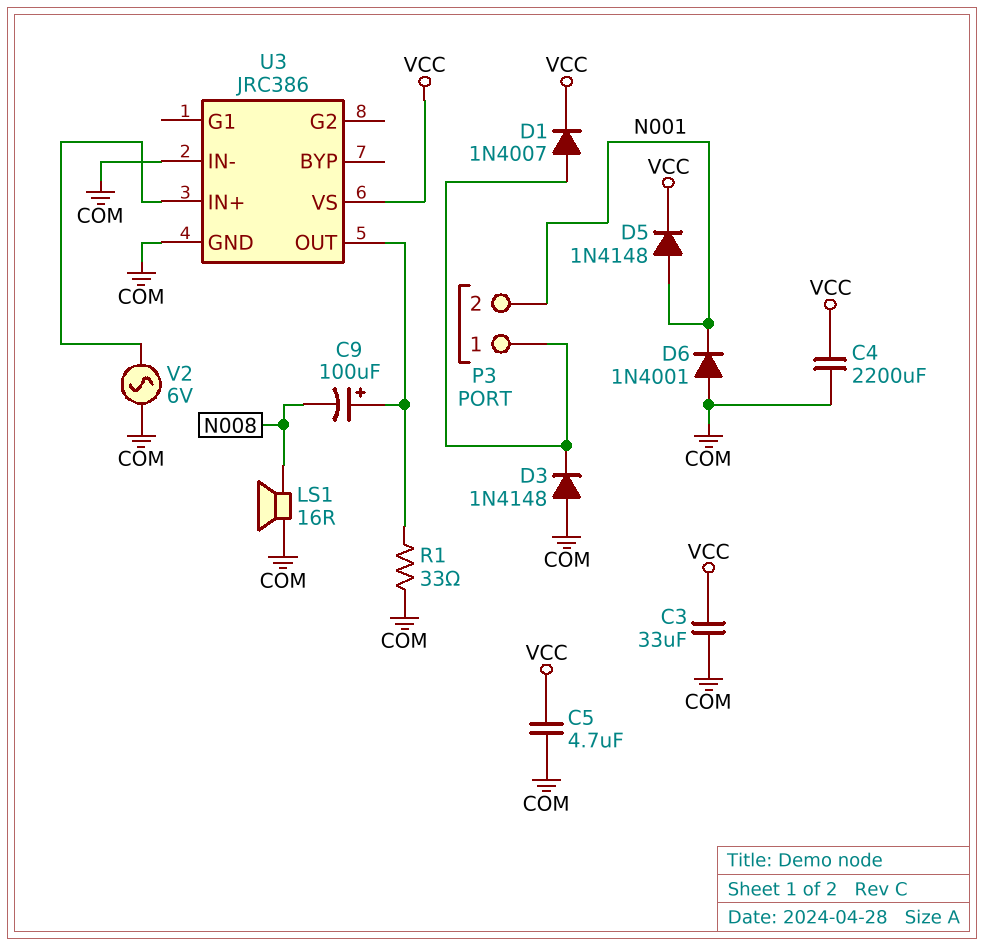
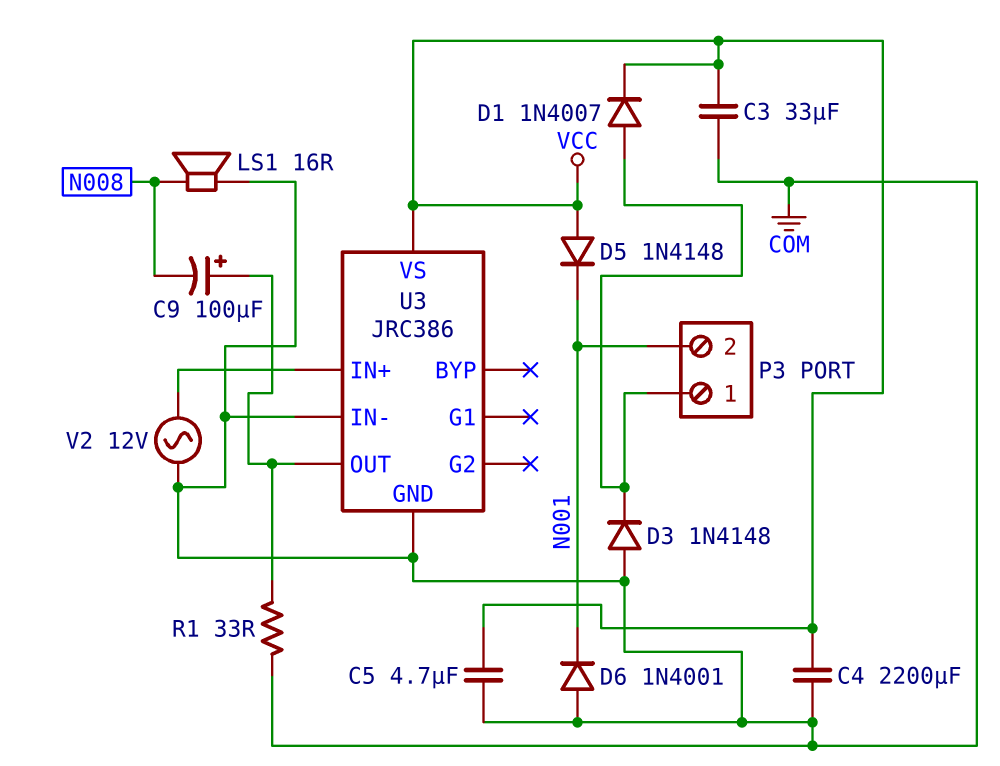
D5: diode 1N4148 (A N001, K VCC) -> diode 1N4148 (A VCC, K N001)
V2: AC 6V (COM, U3/IN+) -> AC 12V (COM, U3/IN+)

